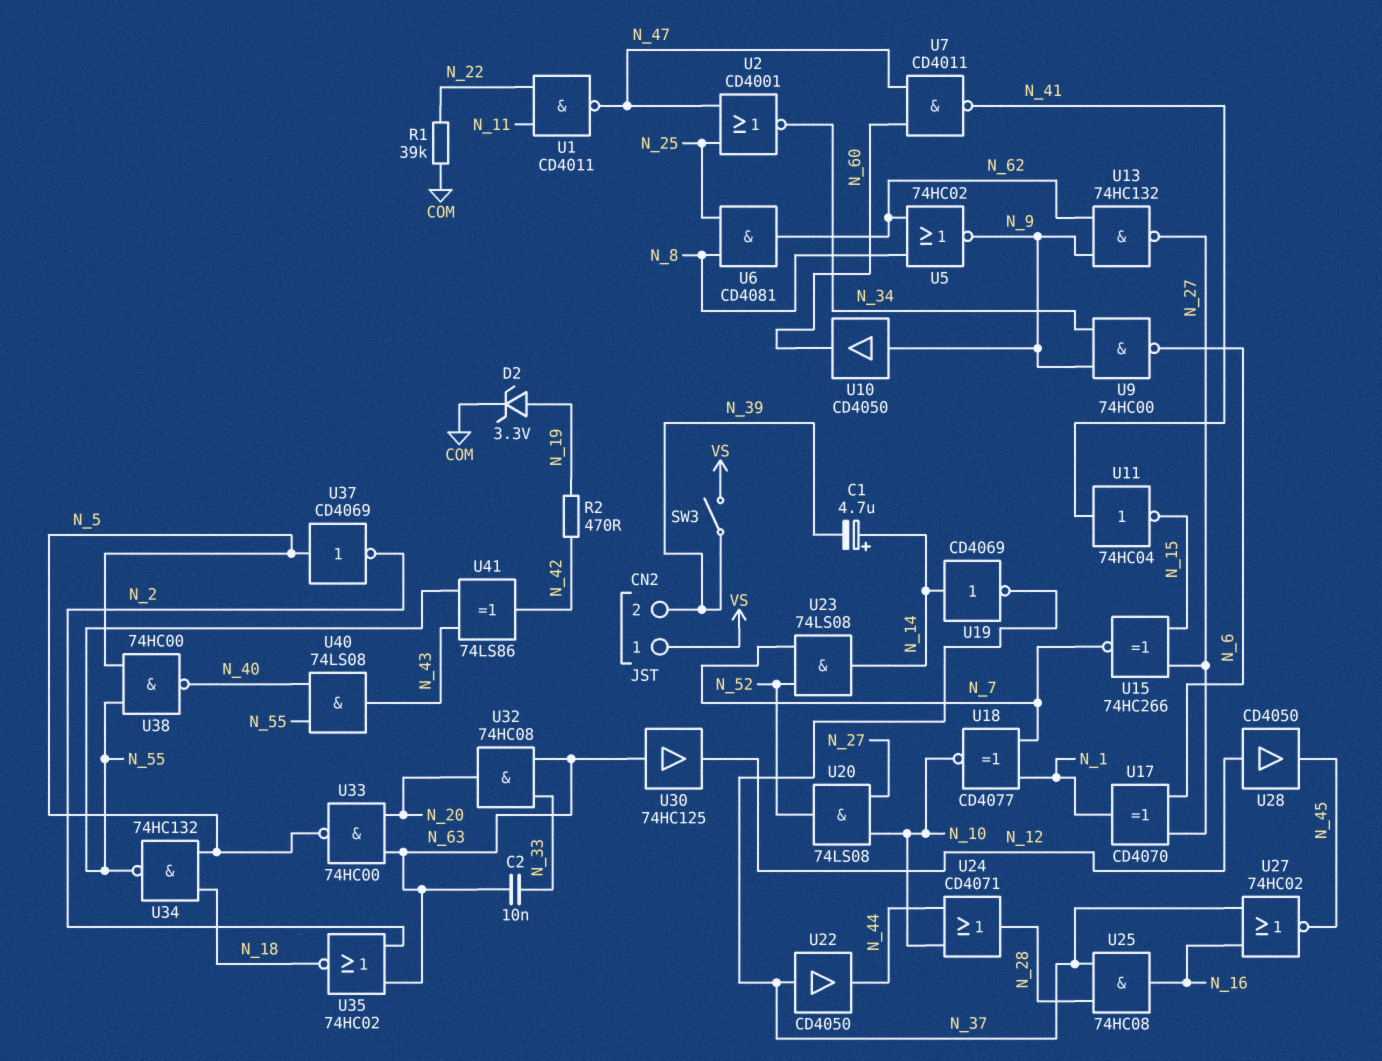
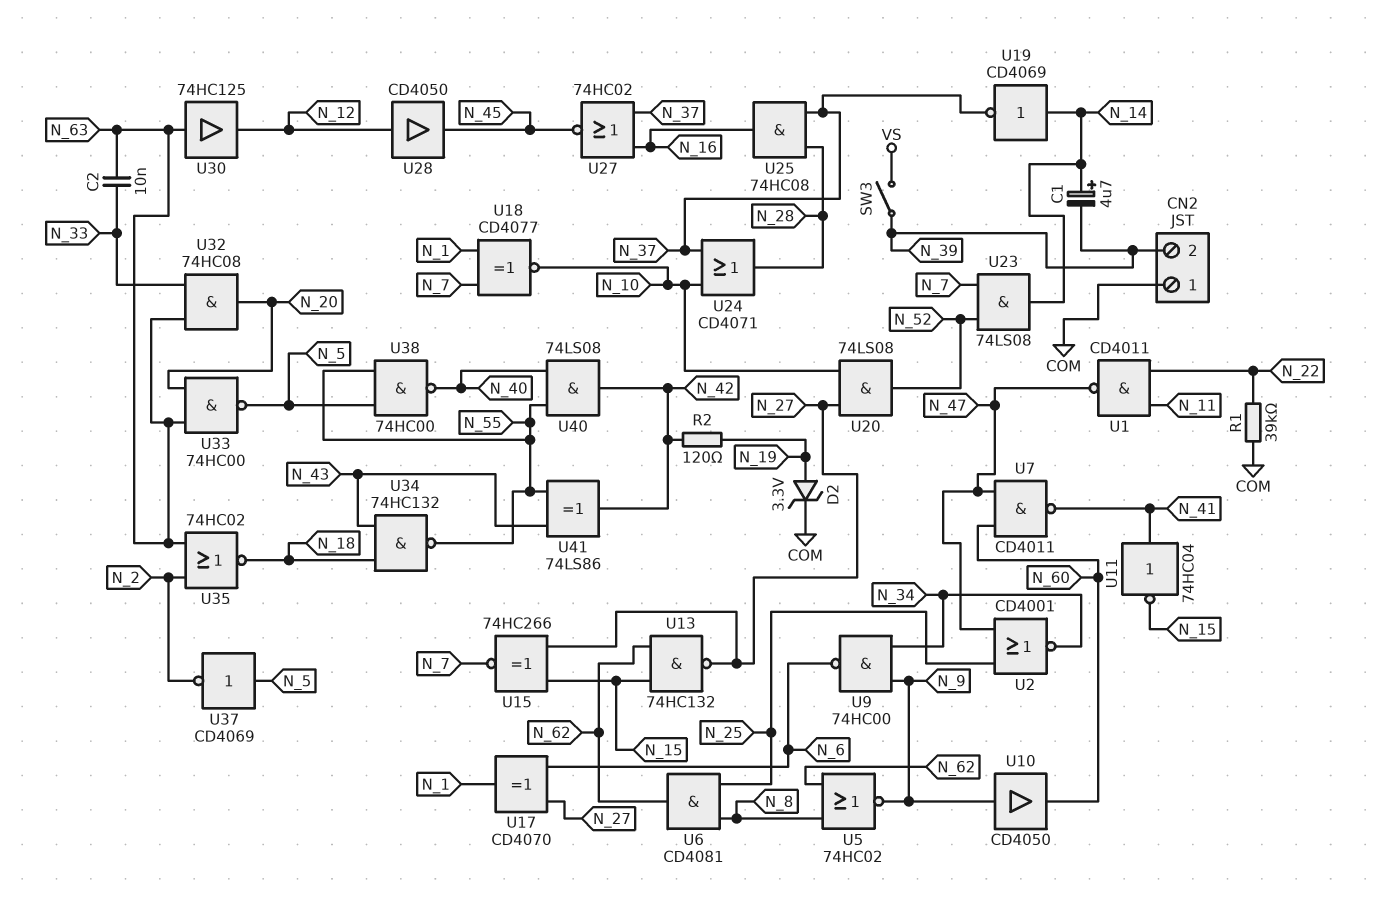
CN2 pin 1: VS -> COM
R2: 470 (N_19, N_42) -> 120 (N_19, N_42)
U13: NAND 74HC132 (in N_9, in N_62, out N_27) -> NAND 74HC132 (in N_15, in N_62, out N_27)
U22: buffer CD4050 (in N_37, out N_44) -> none
U24: OR CD4071 (in N_10, in N_44, out N_28) -> OR CD4071 (in N_10, in N_37, out N_28)
U34: NAND 74HC132 (in N_5, in N_18, out N_55) -> NAND 74HC132 (in N_18, in N_43, out N_55)
U40: AND 74LS08 (in N_40, in N_55, out N_43) -> AND 74LS08 (in N_40, in N_55, out N_42)

